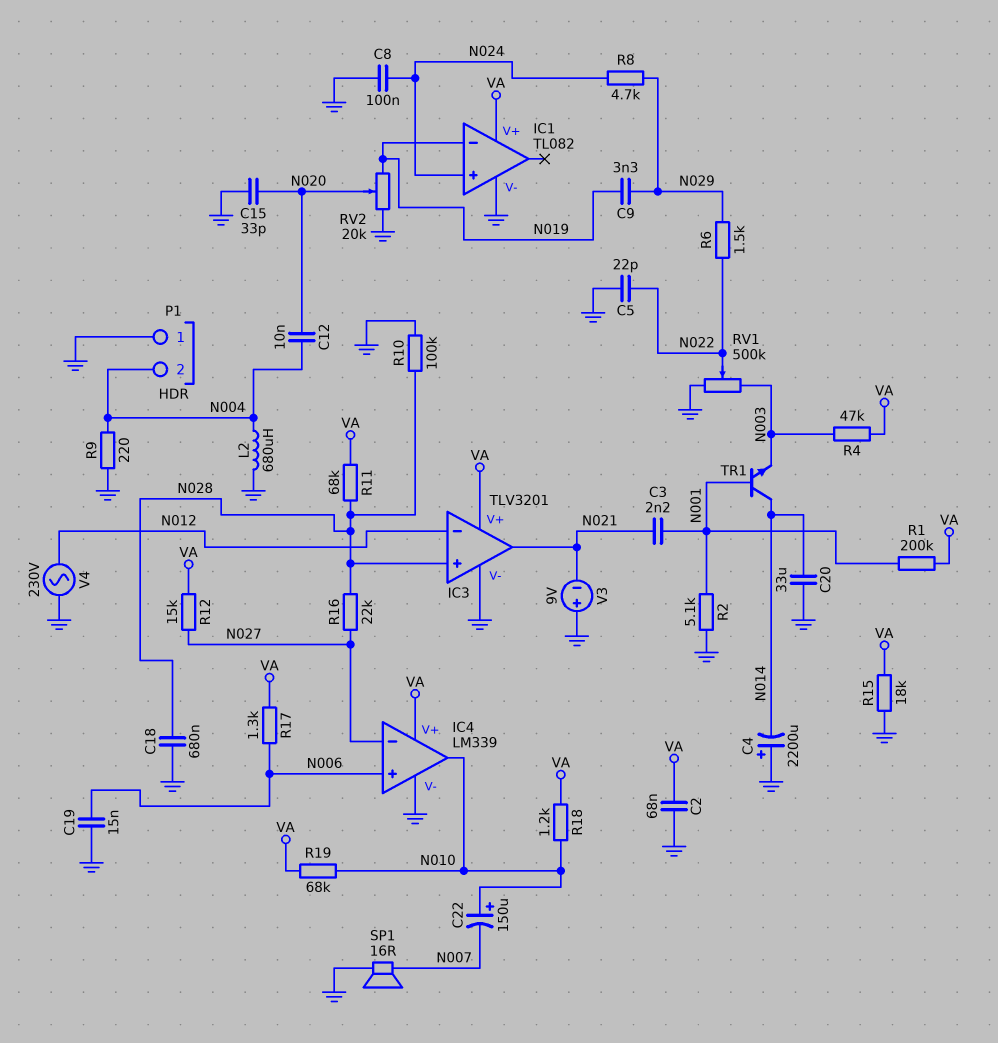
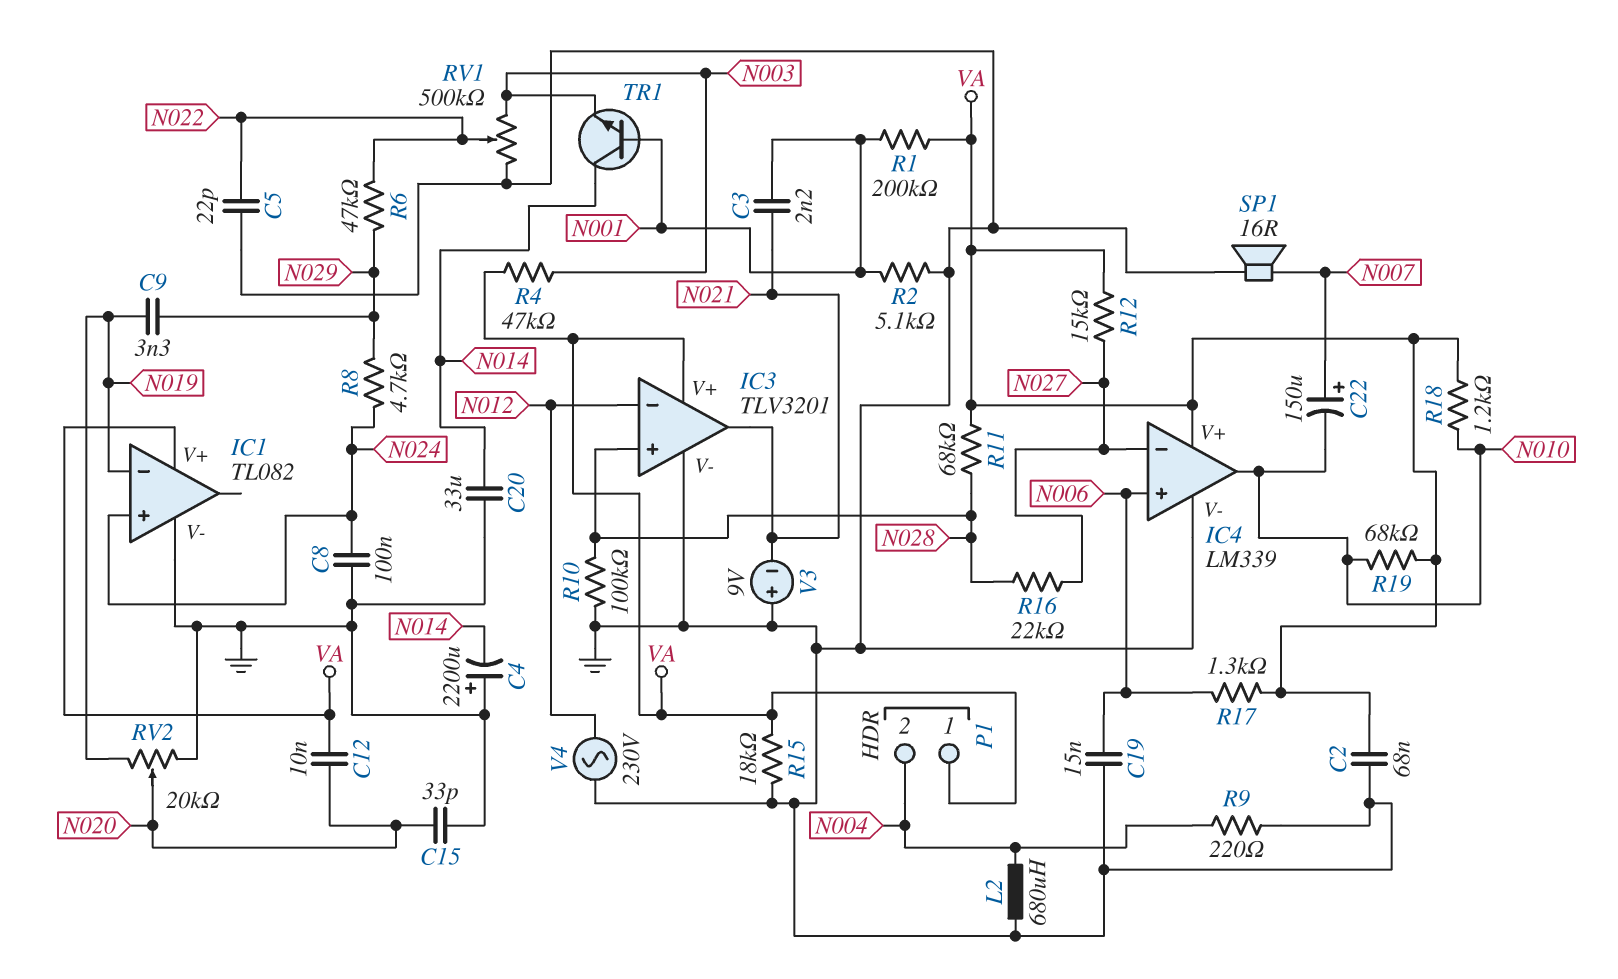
C12: 10nF (N004, N020) -> 10nF (N020, VA)
C18: 680nF (GND, N028) -> none
C22: 150uF (plus N010, minus N007) -> 150uF (plus N007, minus N010)
P1 pin 1: GND -> VA
R6: 1.5k (N022, N029) -> 47k (N022, N029)

